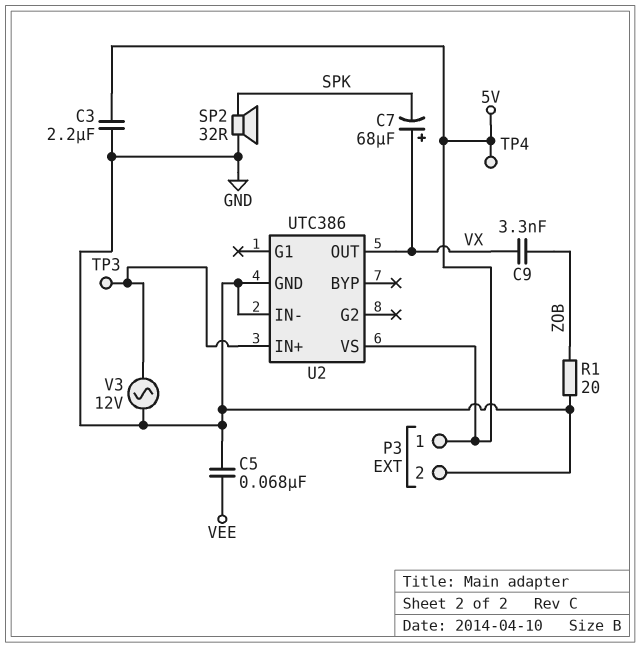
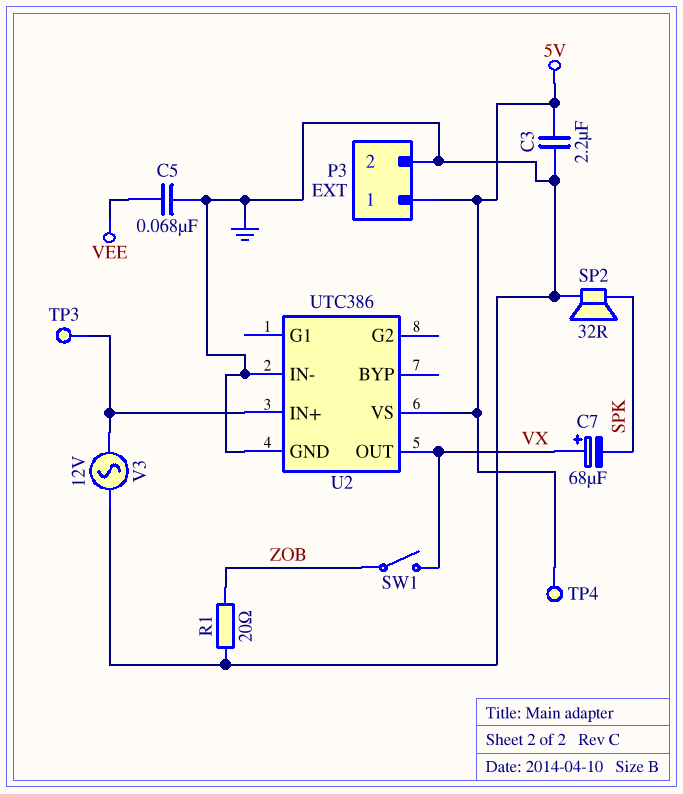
C9: 3.3nF (VX, ZOB) -> none
SW1: none -> switch (VX, ZOB)

